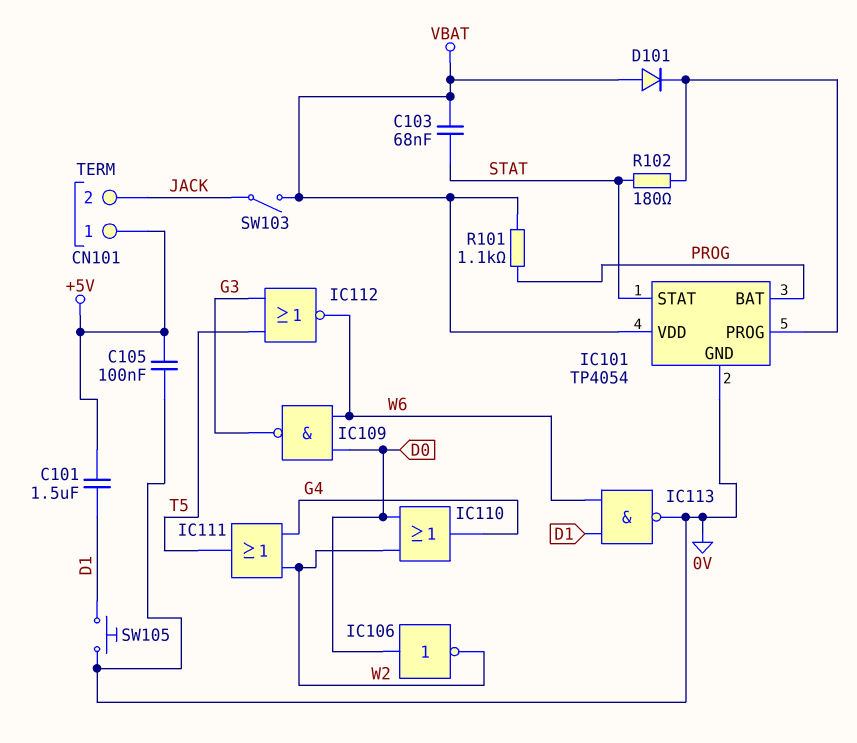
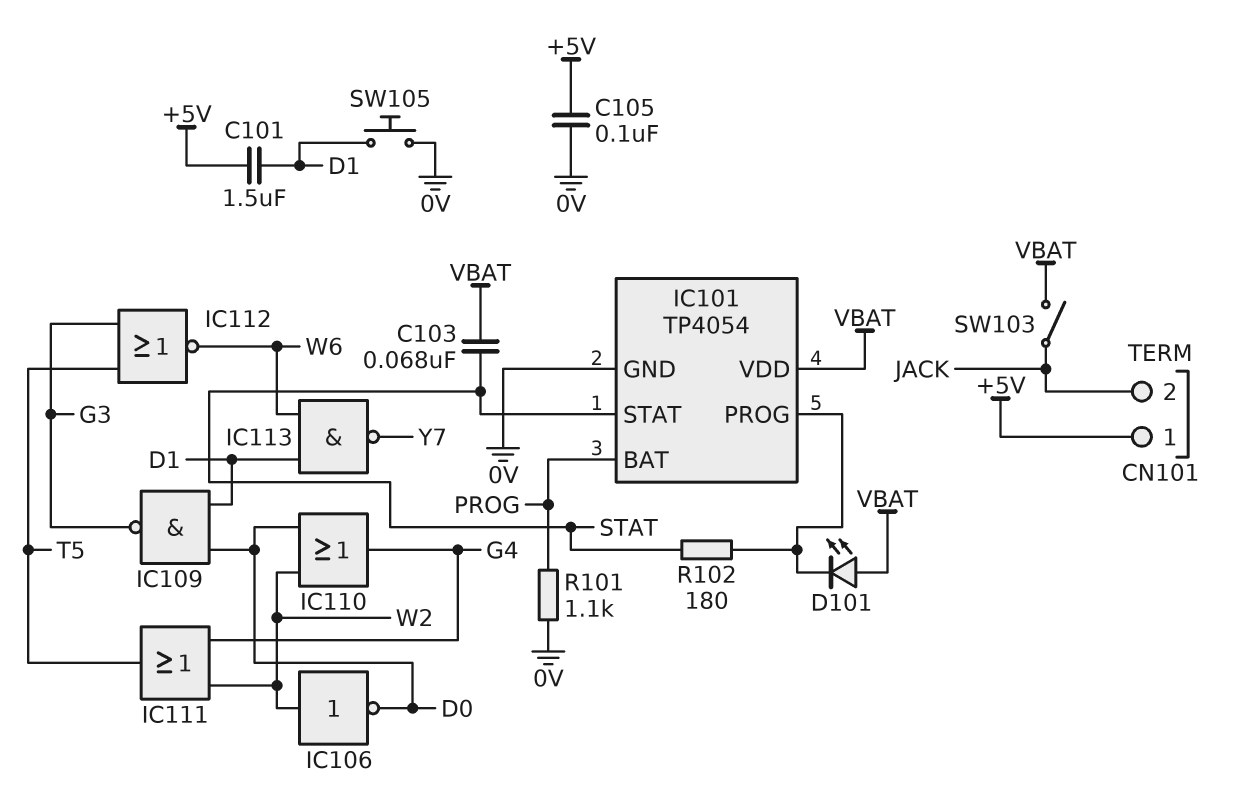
D101: diode (A VBAT, K IC101/PROG) -> LED (A VBAT, K IC101/PROG)
IC106: NOT (in D0, out W2) -> NOT (in W2, out D0)
IC109: NAND (in D0, in W6, out G3) -> NAND (in D0, in D1, out G3)
IC113: NAND (in D1, in W6, out 0V) -> NAND (in D1, in W6, out Y7)
R101: 1.1k (PROG, VBAT) -> 1.1k (0V, PROG)

